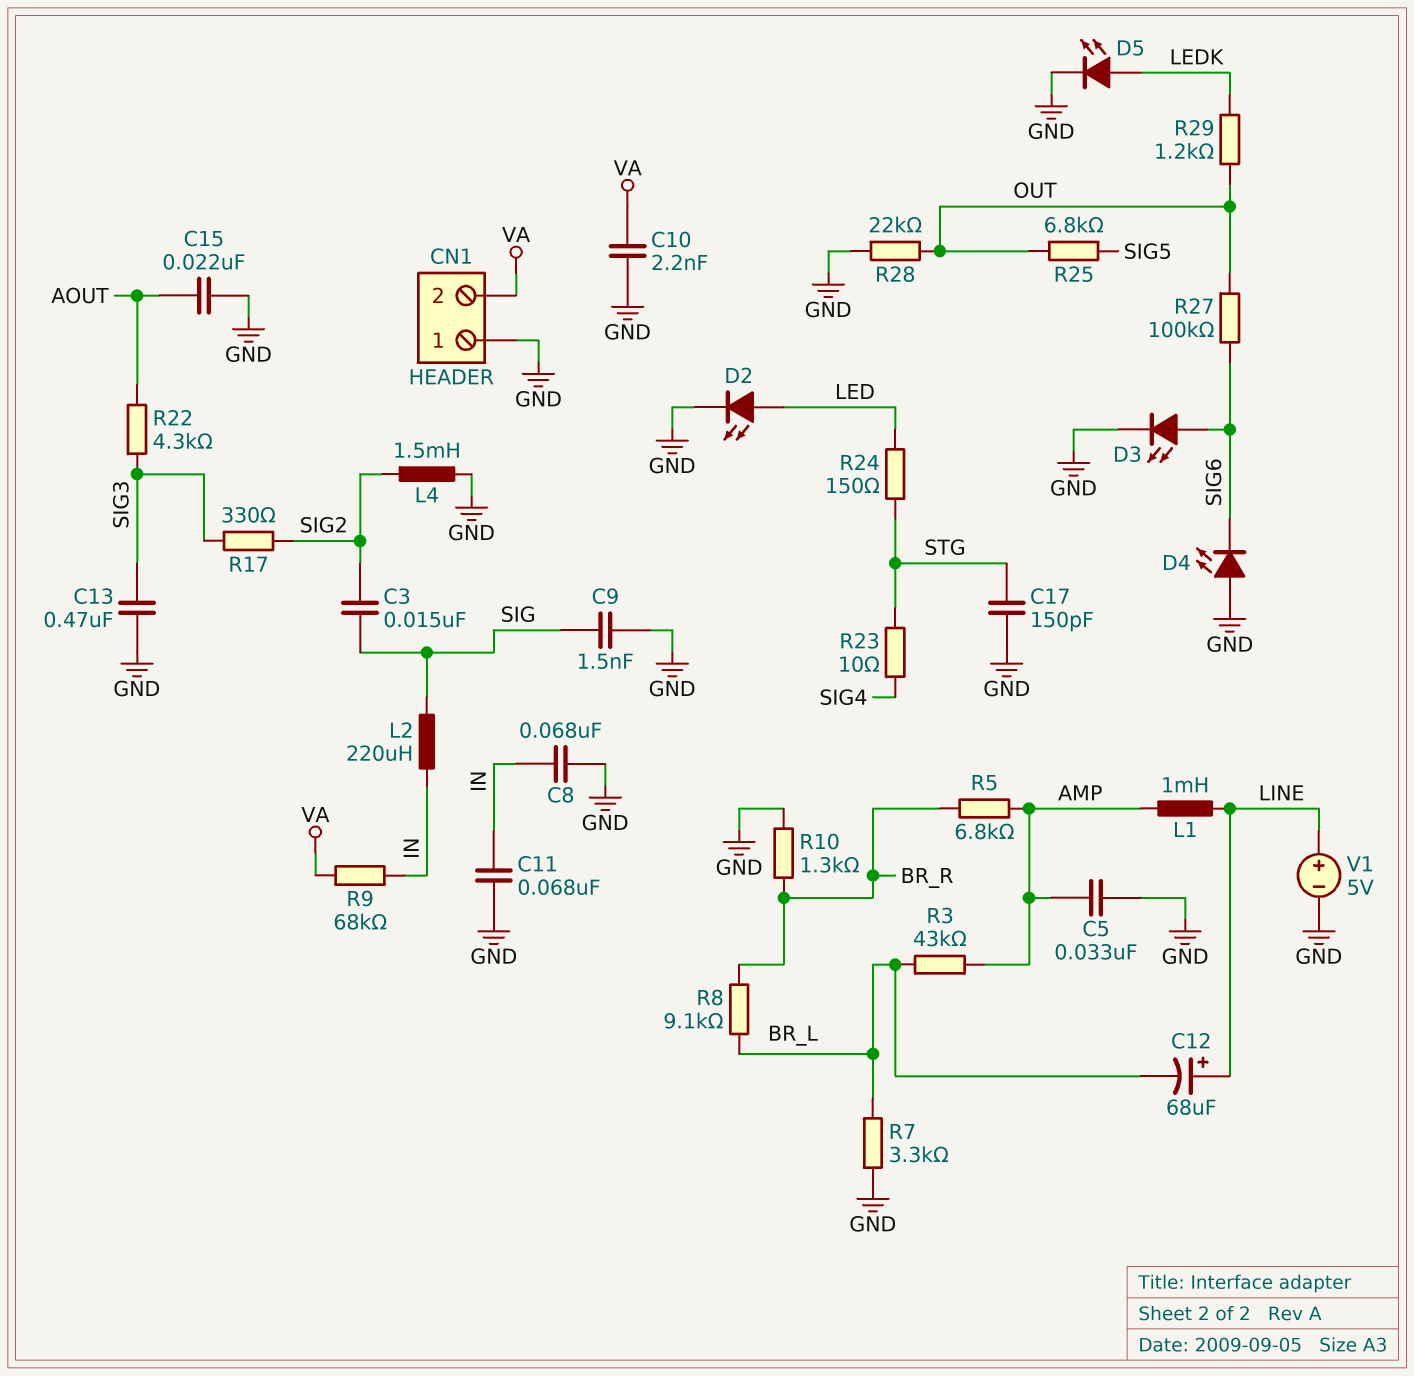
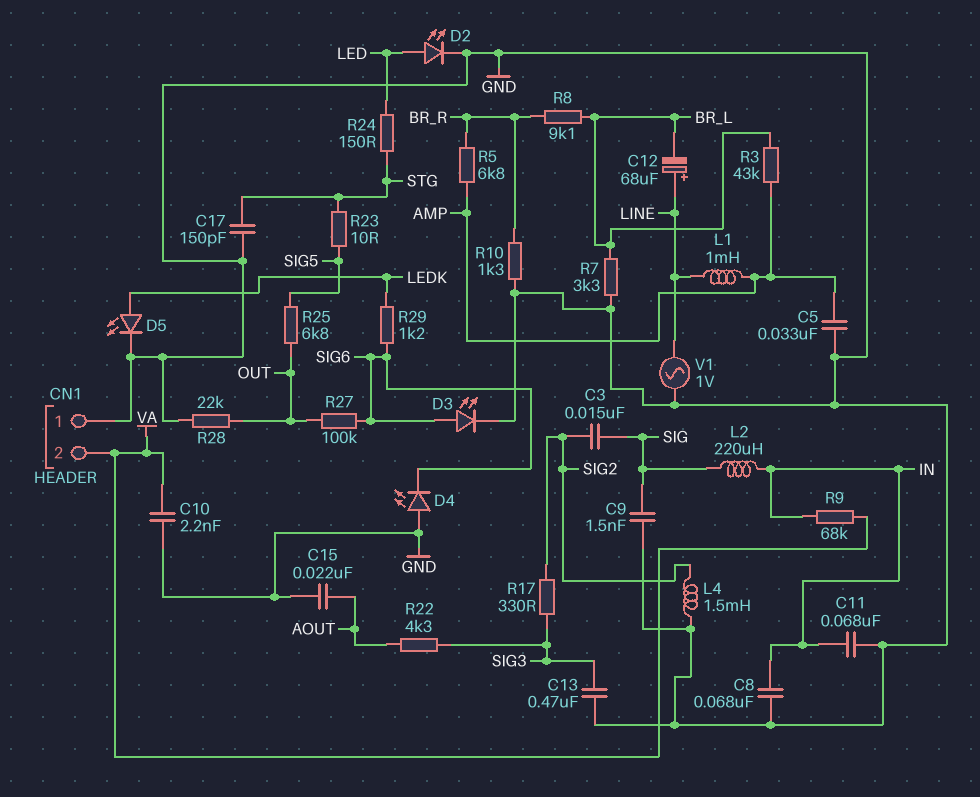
R23: 10 (SIG4, STG) -> 10 (SIG5, STG)
R29: 1.2k (LEDK, OUT) -> 1.2k (LEDK, SIG6)
V1: 5V (plus LINE, minus GND) -> AC 1V (GND, LINE)

